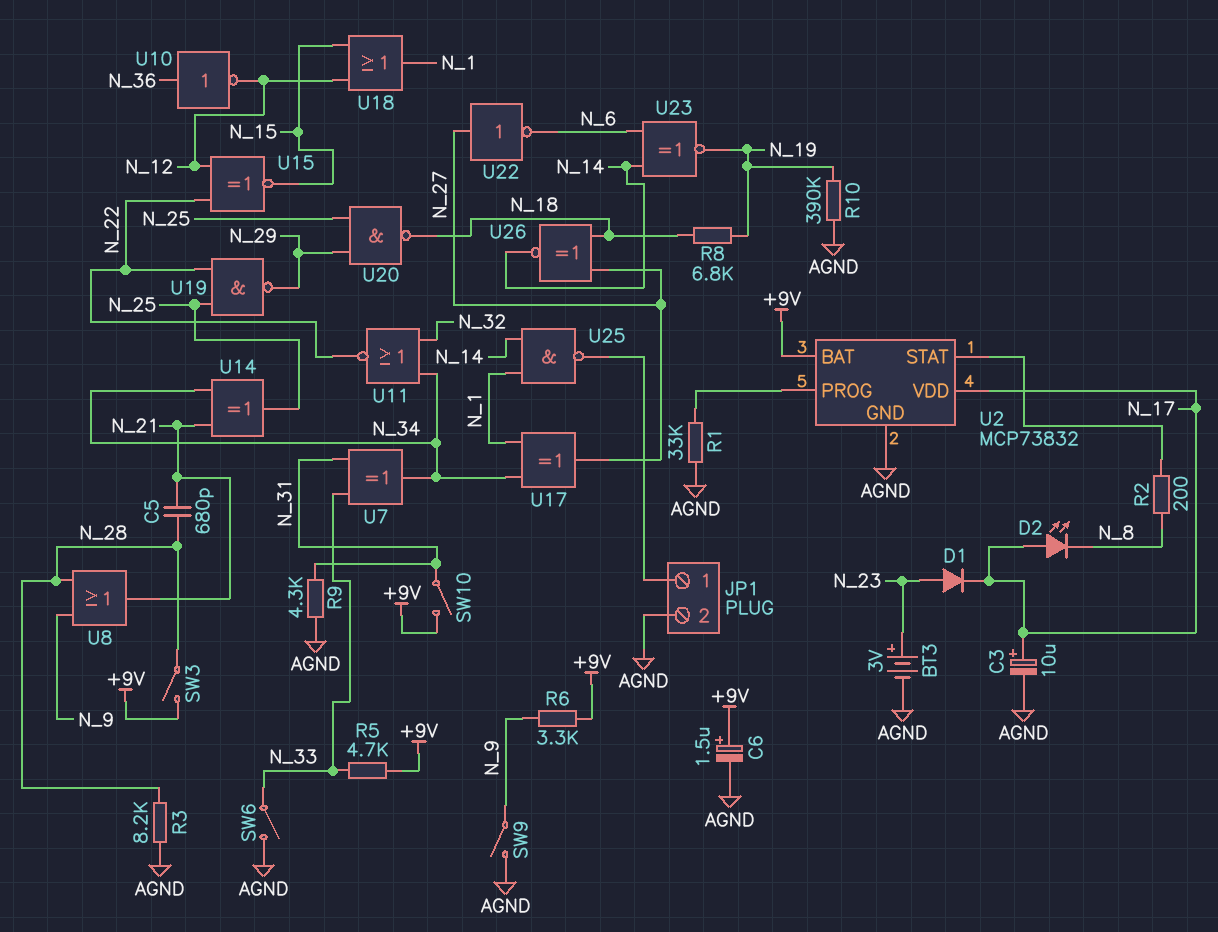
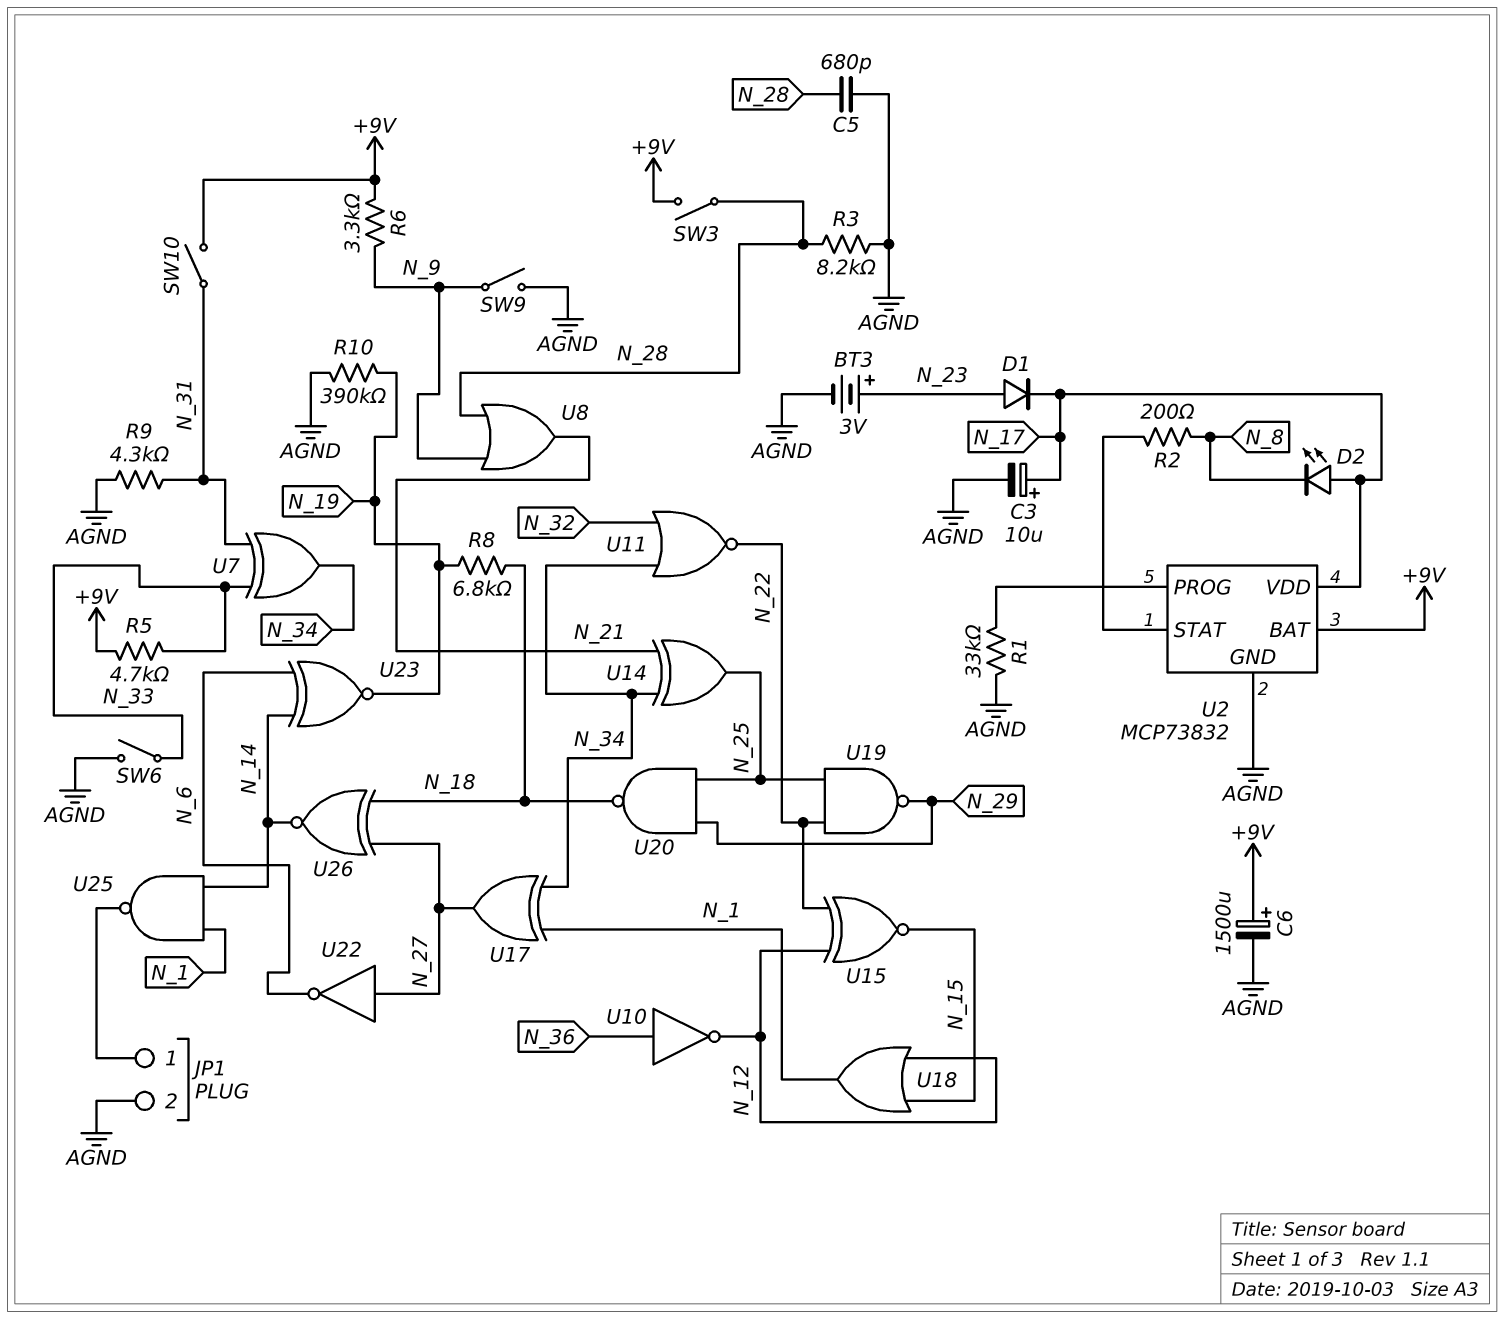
C5: 680pF (N_21, N_28) -> 680pF (AGND, N_28)
C6: 1.5uF (plus +9V, minus AGND) -> 1500uF (plus +9V, minus AGND)

